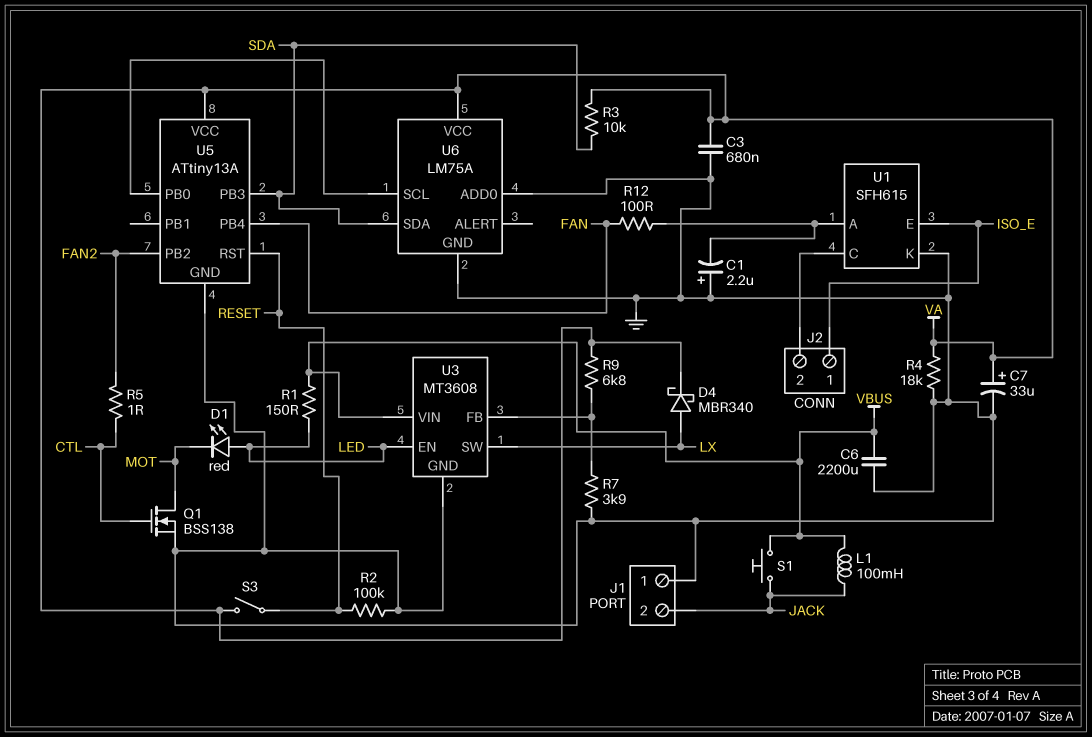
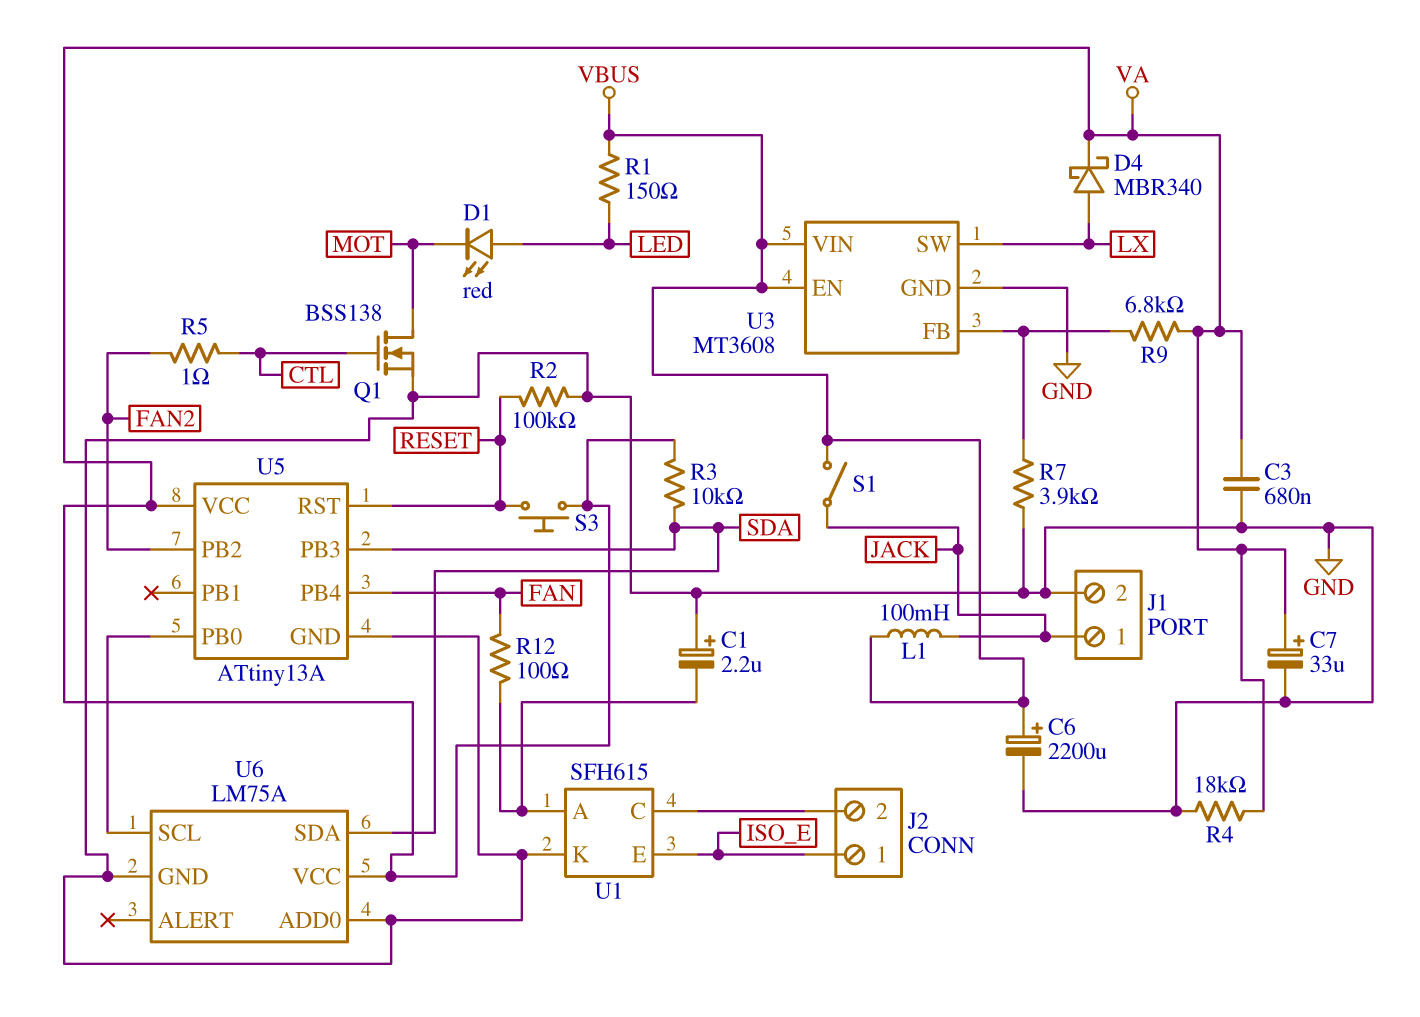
C6: 2200uF (GND, VBUS) -> 2200uF (plus VBUS, minus GND)
J1 pin 1: GND -> JACK
J1 pin 2: JACK -> GND
S1: button (JACK, VBUS) -> switch (JACK, VBUS)
S3: switch (RESET, VA) -> button (RESET, VA)
U3 pin EN: LED -> VBUS

